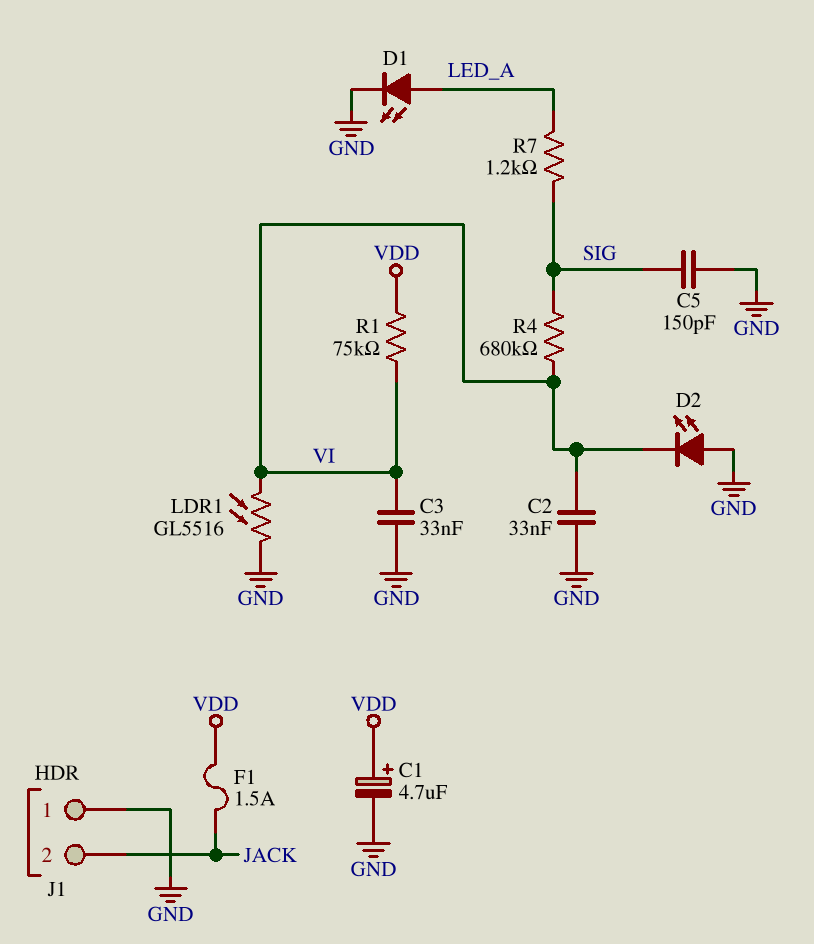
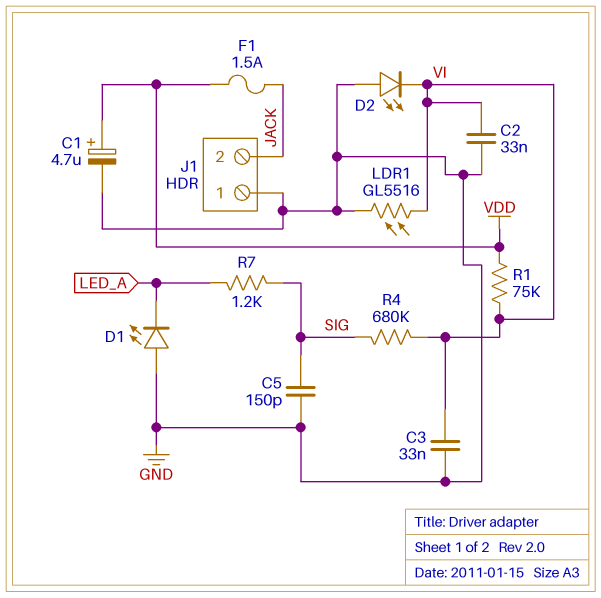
D1: LED (A LED_A, K GND) -> LED (A GND, K LED_A)

